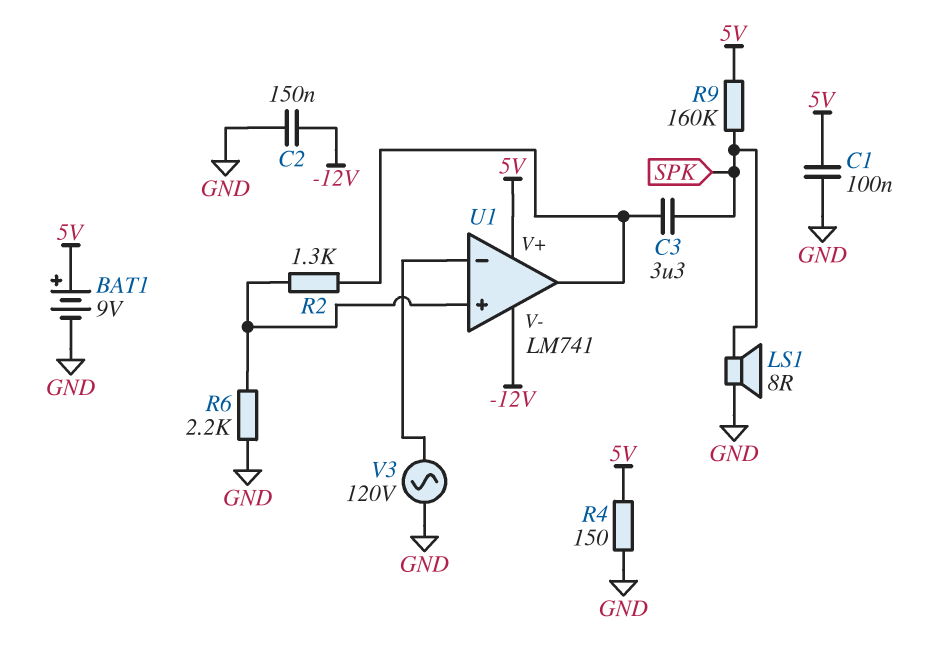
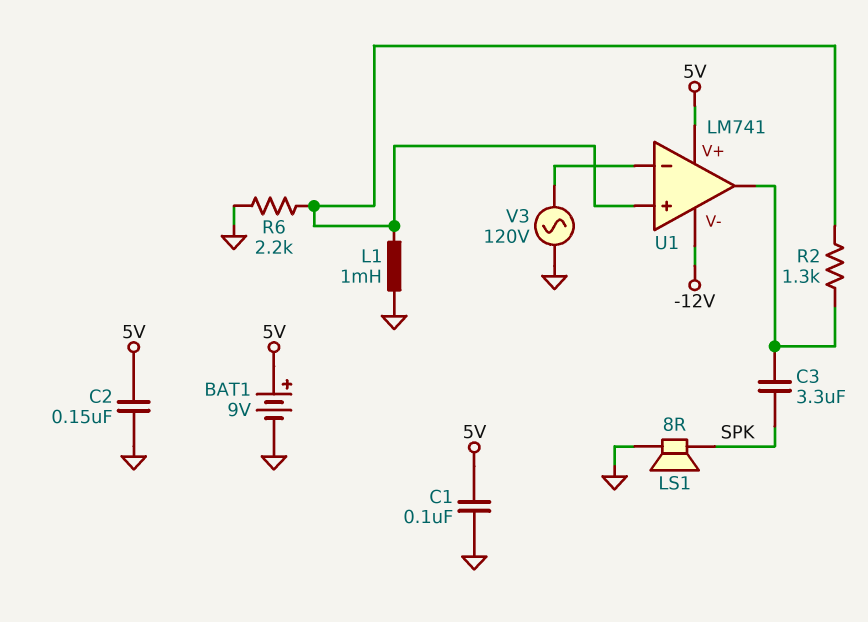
C2: 150nF (-12V, GND) -> 150nF (5V, GND)
L1: none -> 1mH (GND, U1/in+)
R4: 150 (5V, GND) -> none
R9: 160k (5V, SPK) -> none

